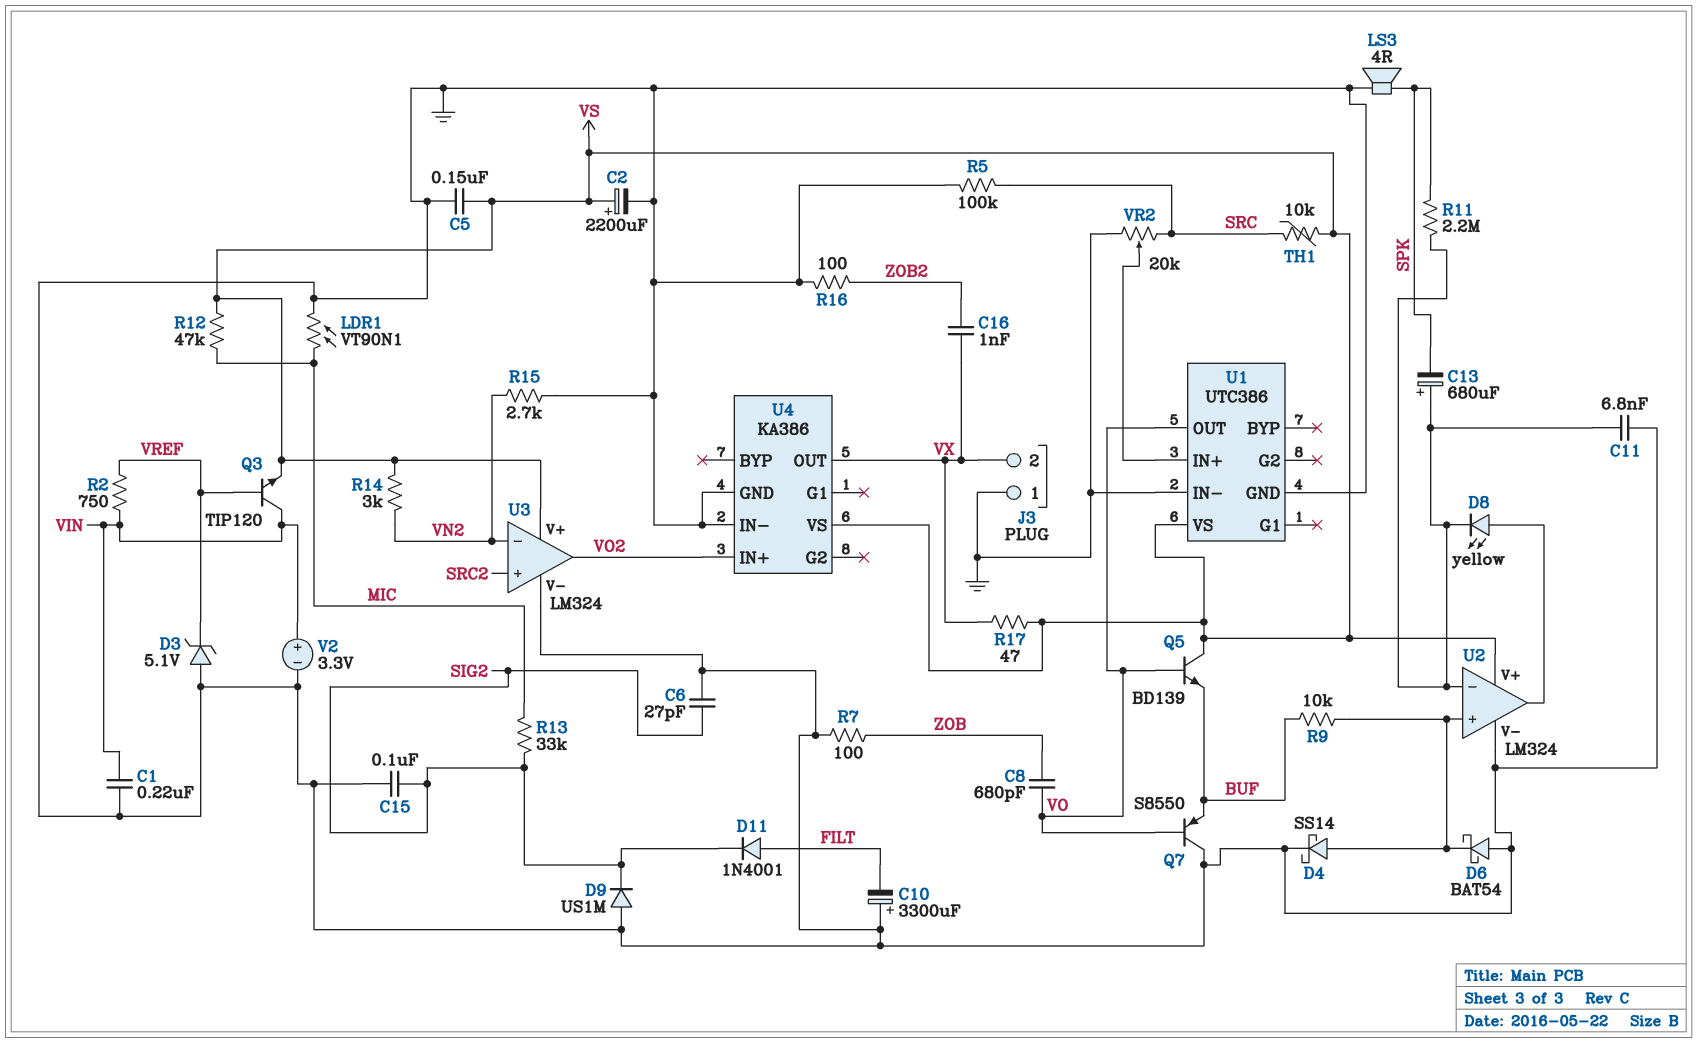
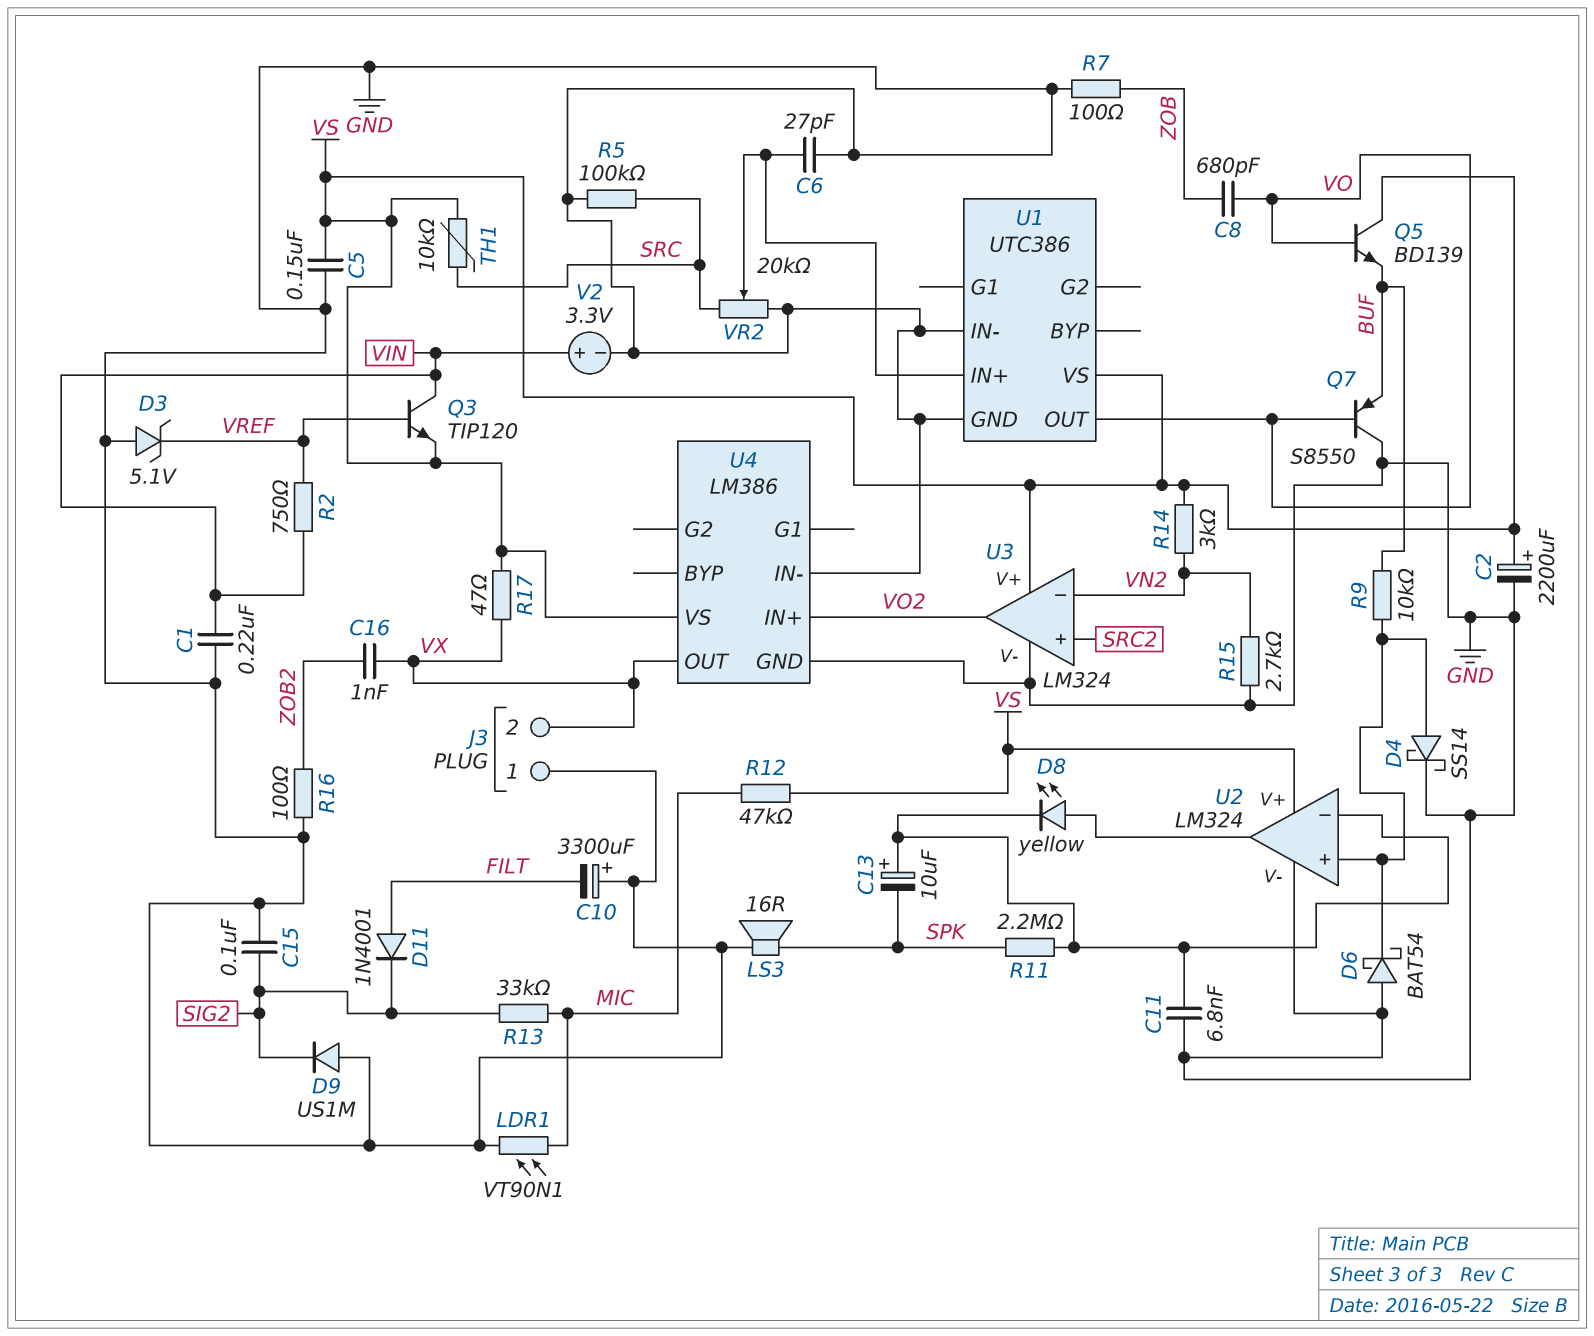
C6: 27pF (GND, SIG2) -> 27pF (GND, U1/IN+)
C13: 680uF (plus U2/in-, minus SPK) -> 10uF (plus U2/in-, minus SPK)
LS3: speaker 4R (GND, SPK) -> speaker 16R (GND, SPK)
U4: KA386 -> LM386

